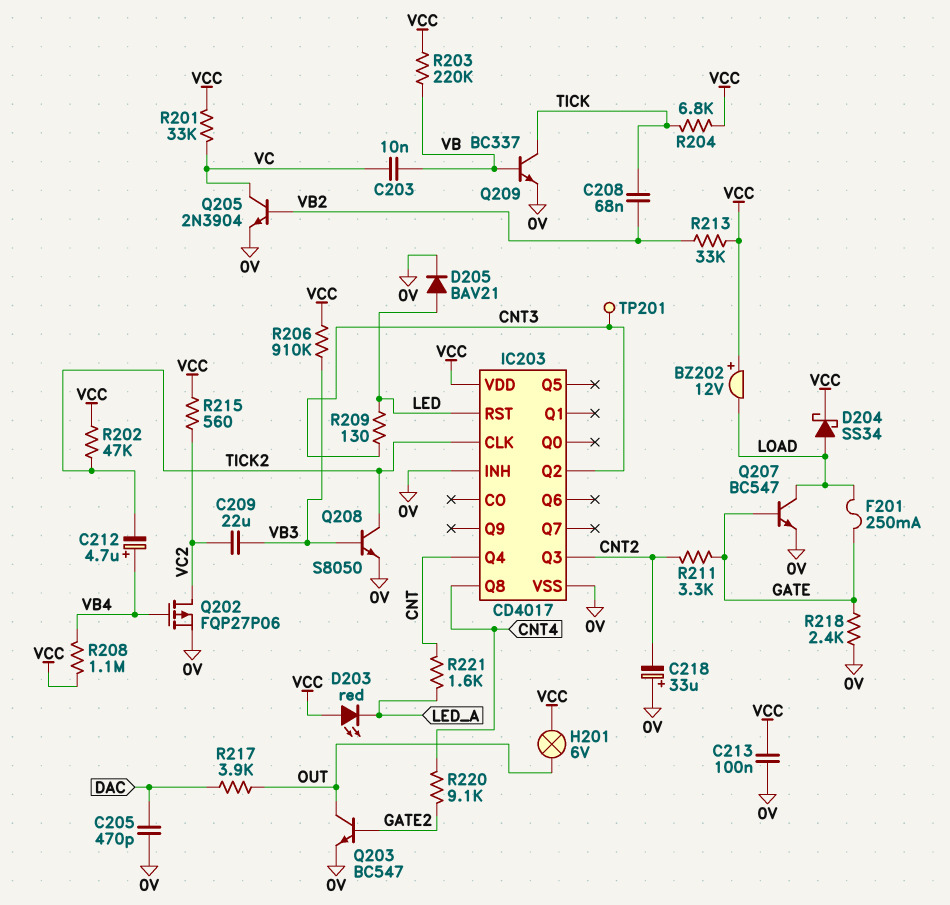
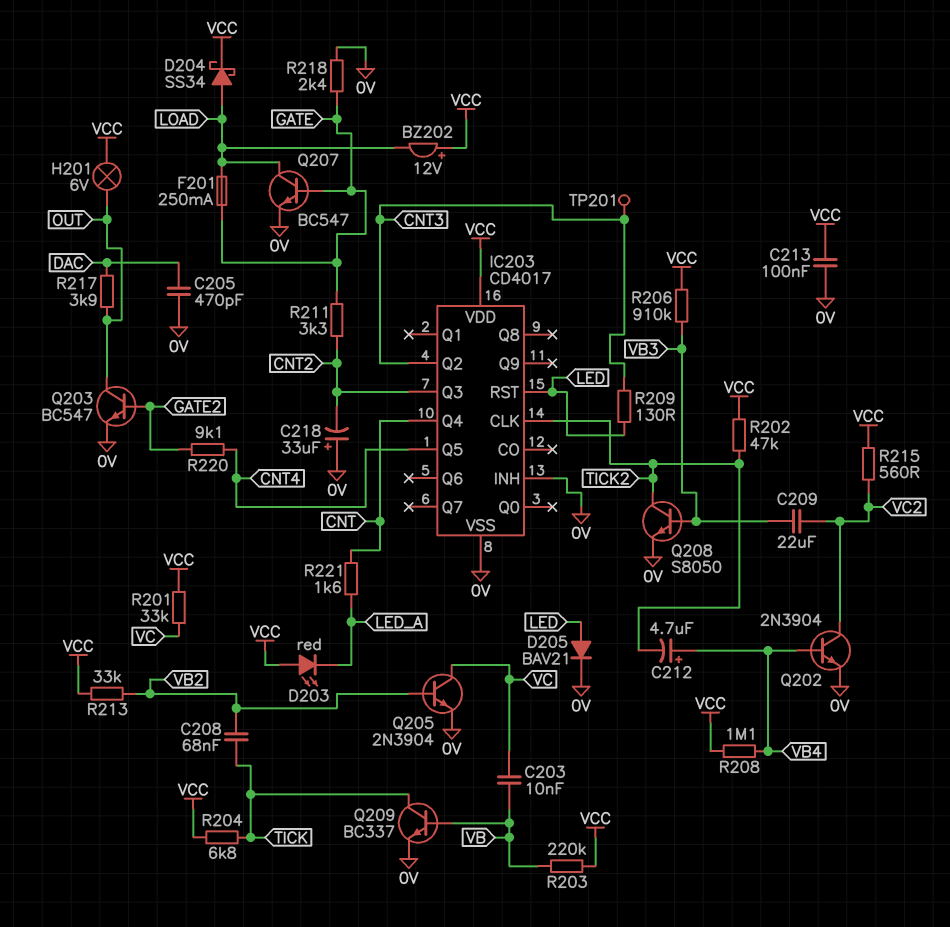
IC203 pin Q5: none -> CNT4
IC203 pin Q8: CNT4 -> none
Q202: PMOS FQP27P06 (G VB4, D VC2, S 0V) -> NPN 2N3904 (B VB4, C VC2, E 0V)

